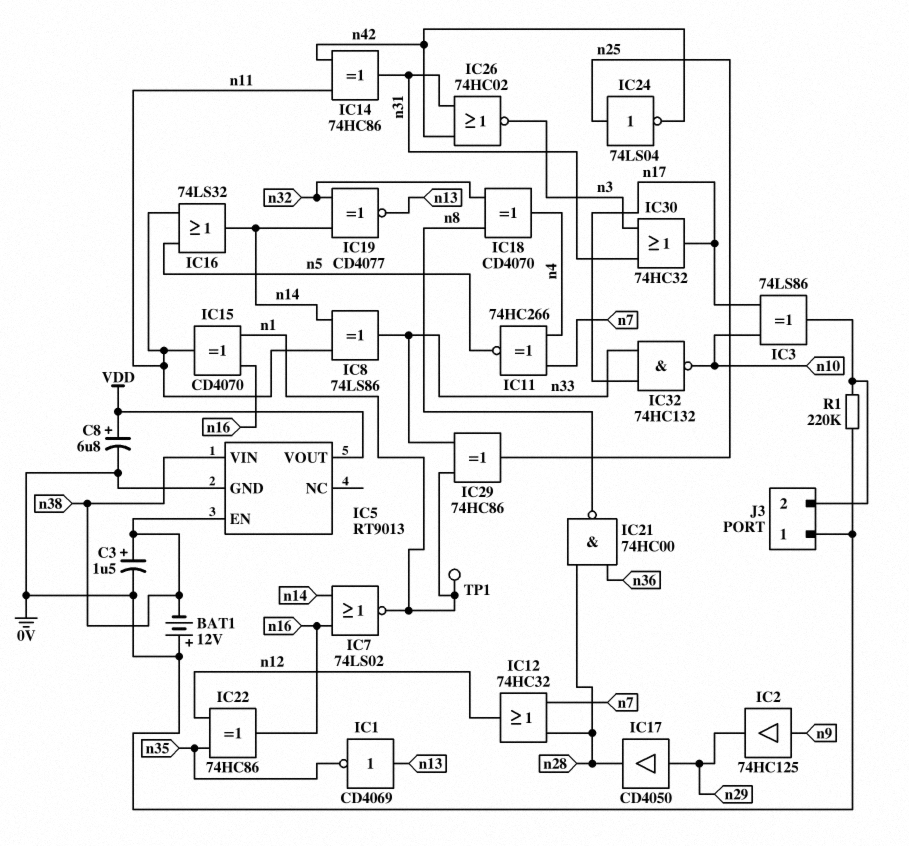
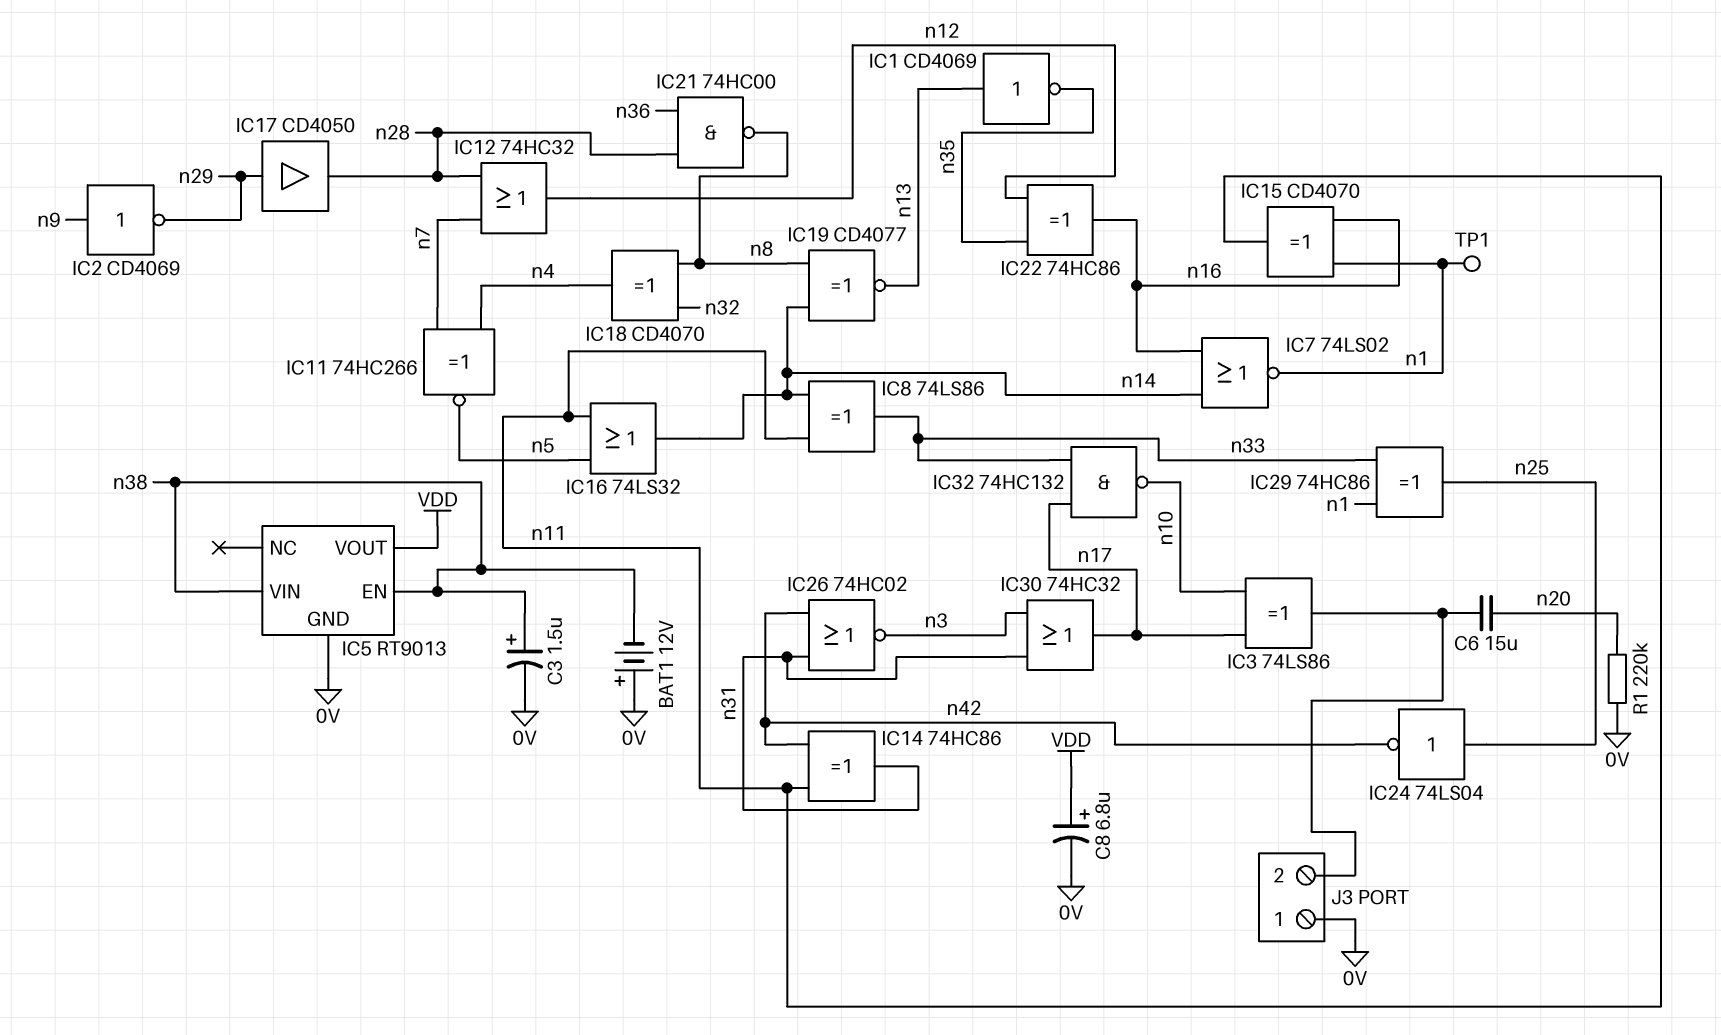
C6: none -> 15uF (J3/2, n20)
IC2: buffer 74HC125 (in n9, out n29) -> NOT CD4069 (in n9, out n29)
IC19: XNOR CD4077 (in n14, in n32, out n13) -> XNOR CD4077 (in n8, in n14, out n13)
R1: 220k (0V, J3/2) -> 220k (0V, n20)

